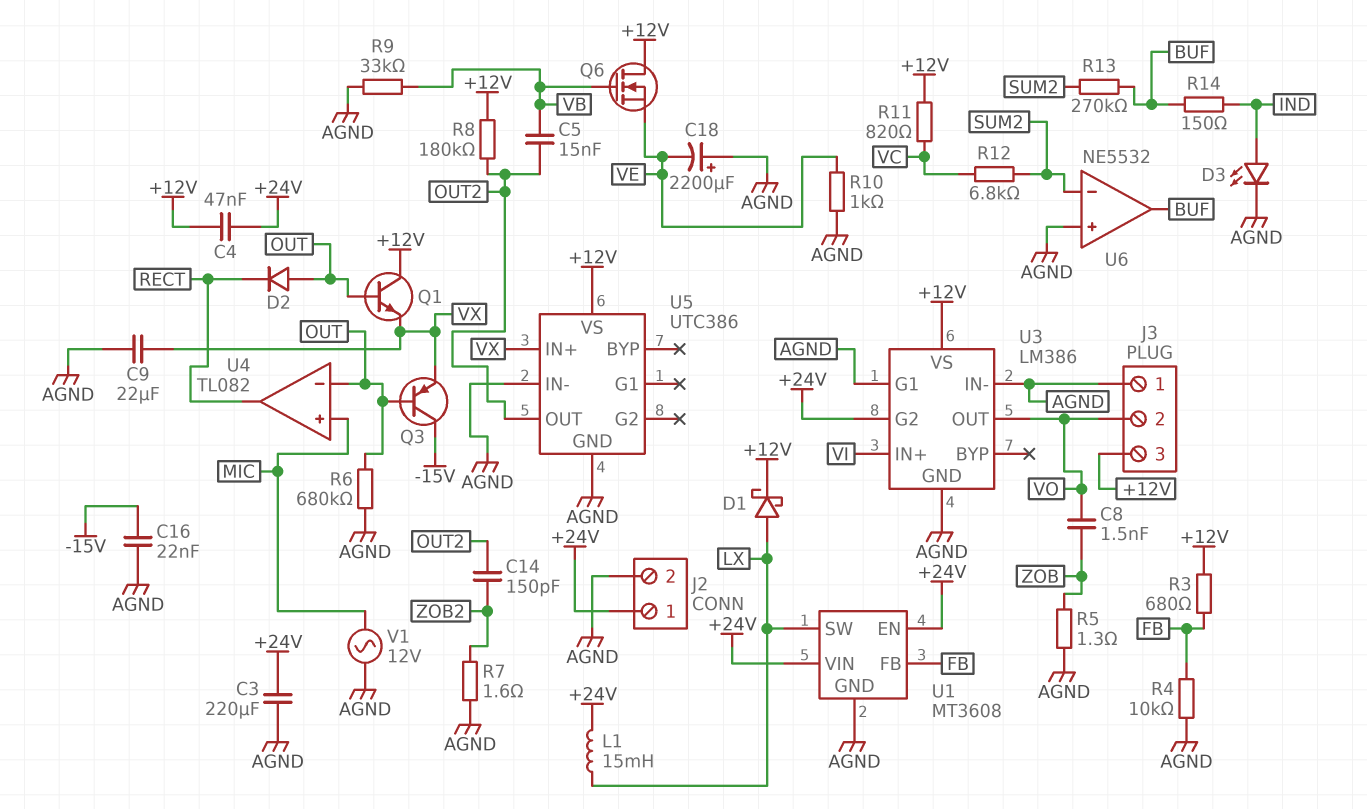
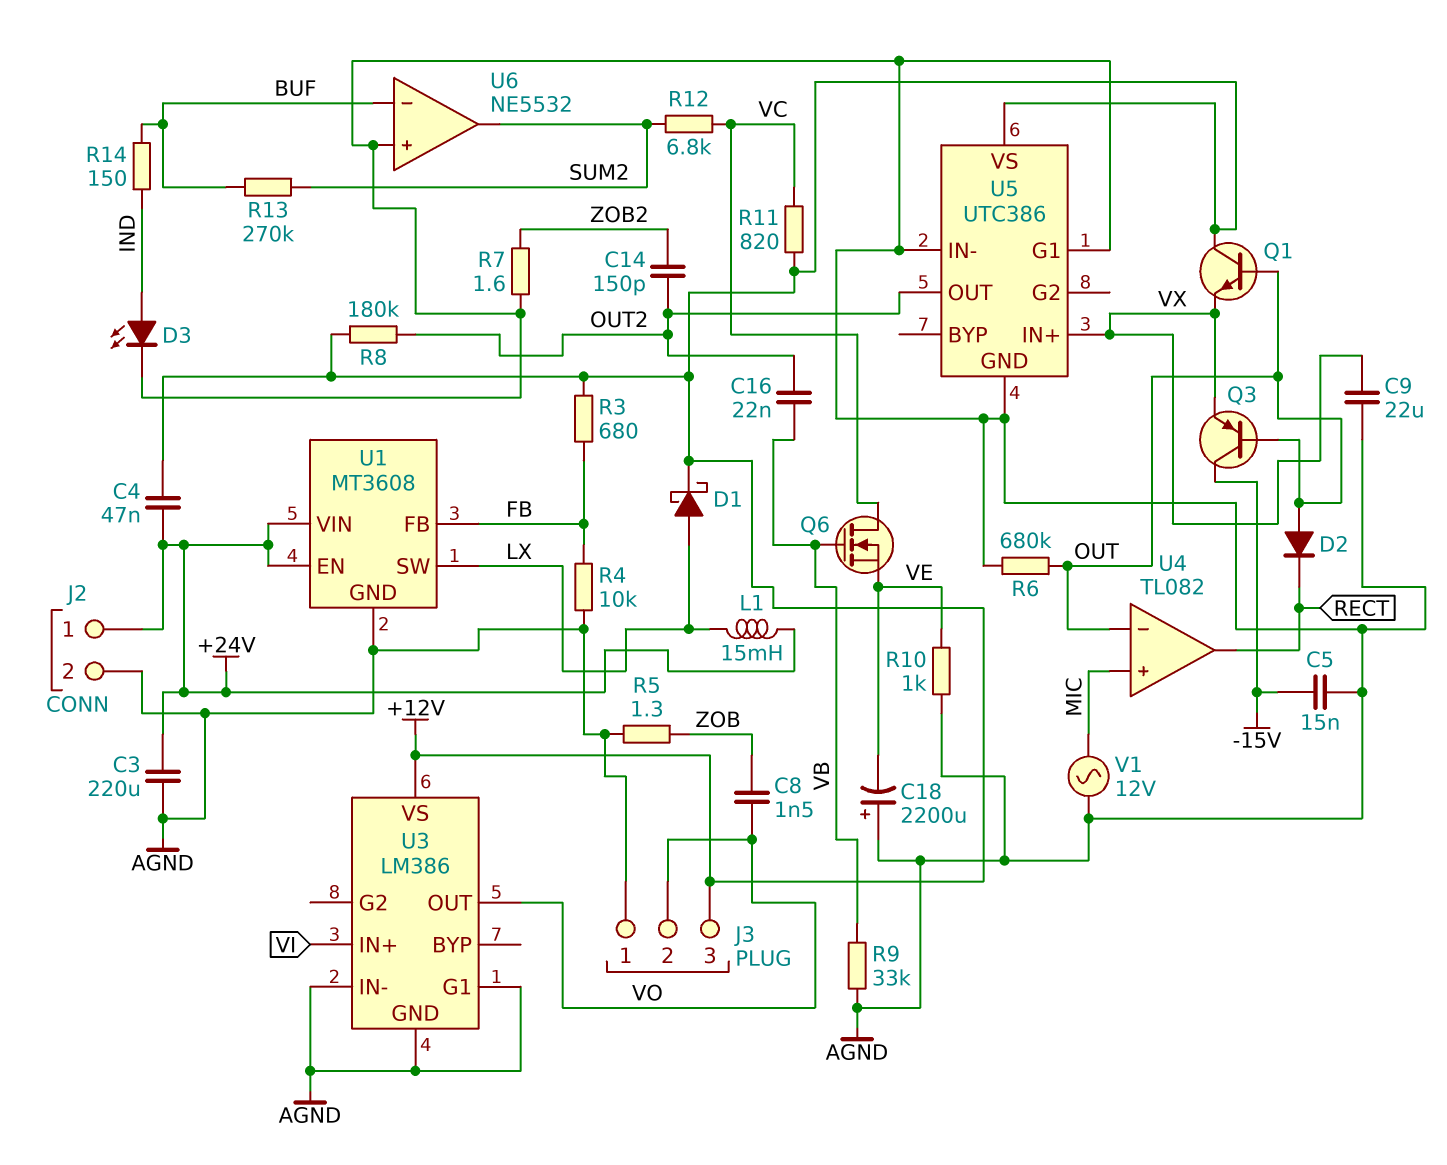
C5: 15nF (OUT2, VB) -> 15nF (-15V, AGND)
C16: 22nF (-15V, AGND) -> 22nF (OUT2, VB)
Q6: NMOS (G VB, D +12V, S VE) -> NMOS (G VB, D VC, S VE)
U3 pin G2: +24V -> none
U5 pin G1: none -> AGND
U6 pin in-: SUM2 -> BUF
U6 pin out: BUF -> SUM2

